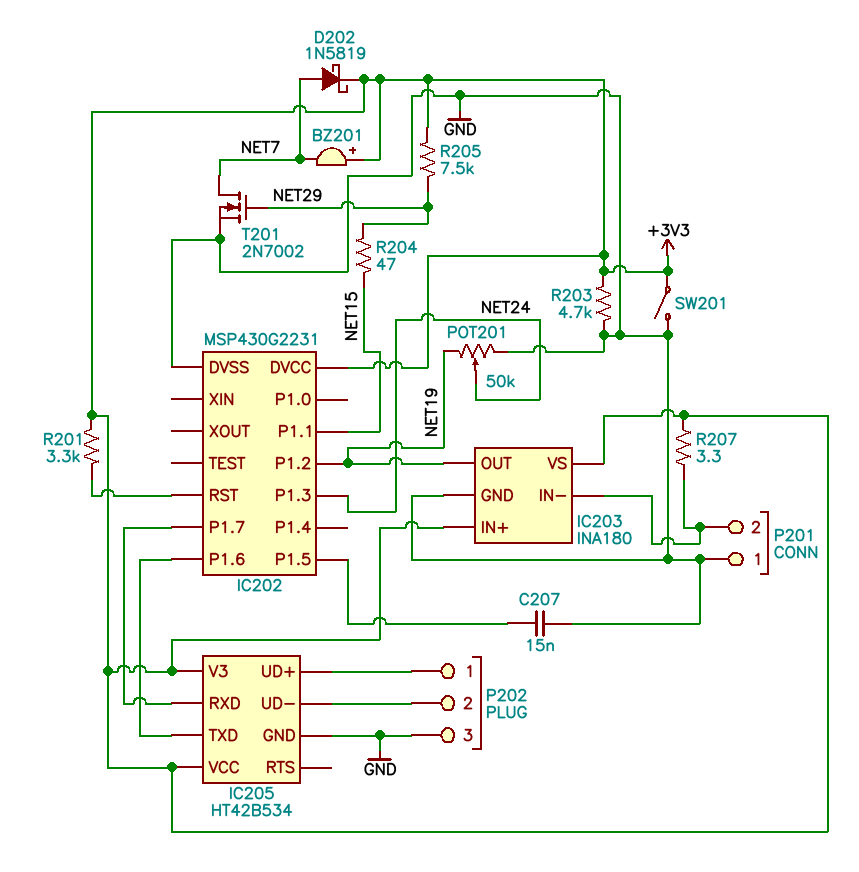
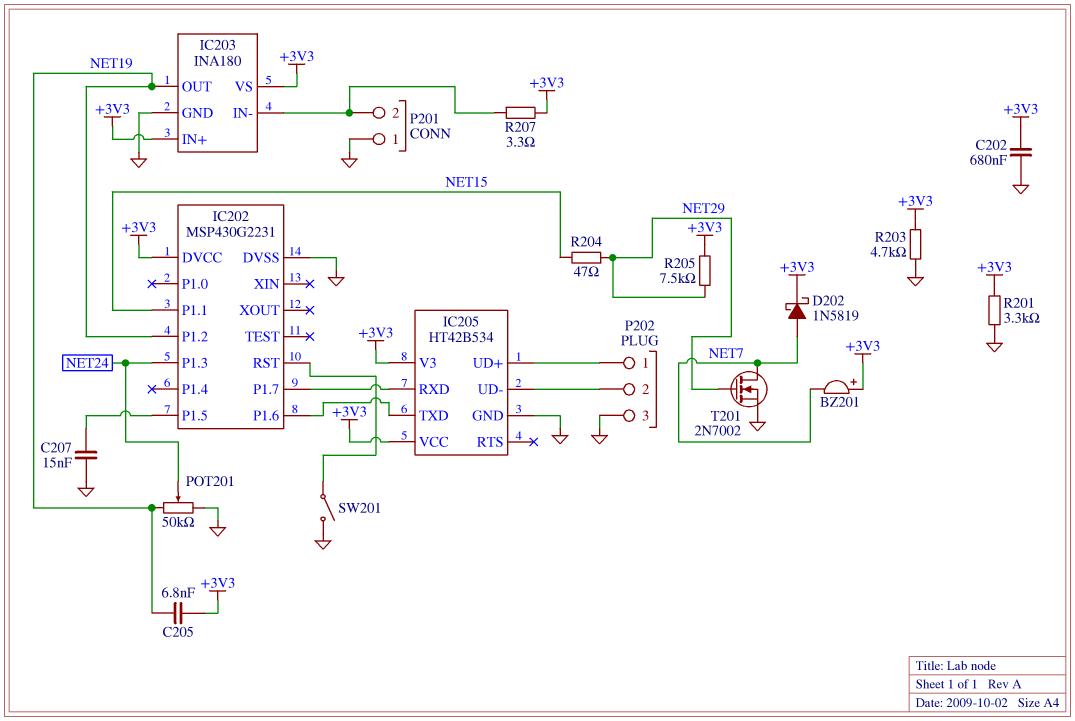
C202: none -> 680nF (+3V3, GND)
C205: none -> 6.8nF (+3V3, NET19)
R201: 3.3k (+3V3, IC202/RST) -> 3.3k (+3V3, GND)
SW201: switch (+3V3, GND) -> switch (GND, IC202/RST)

